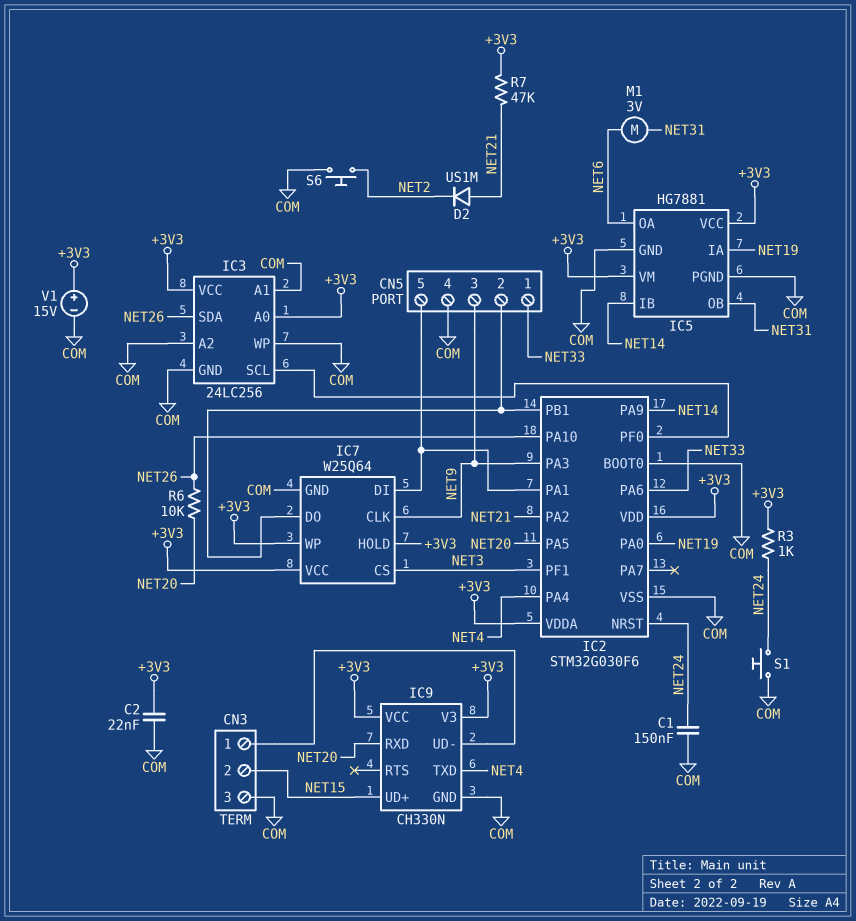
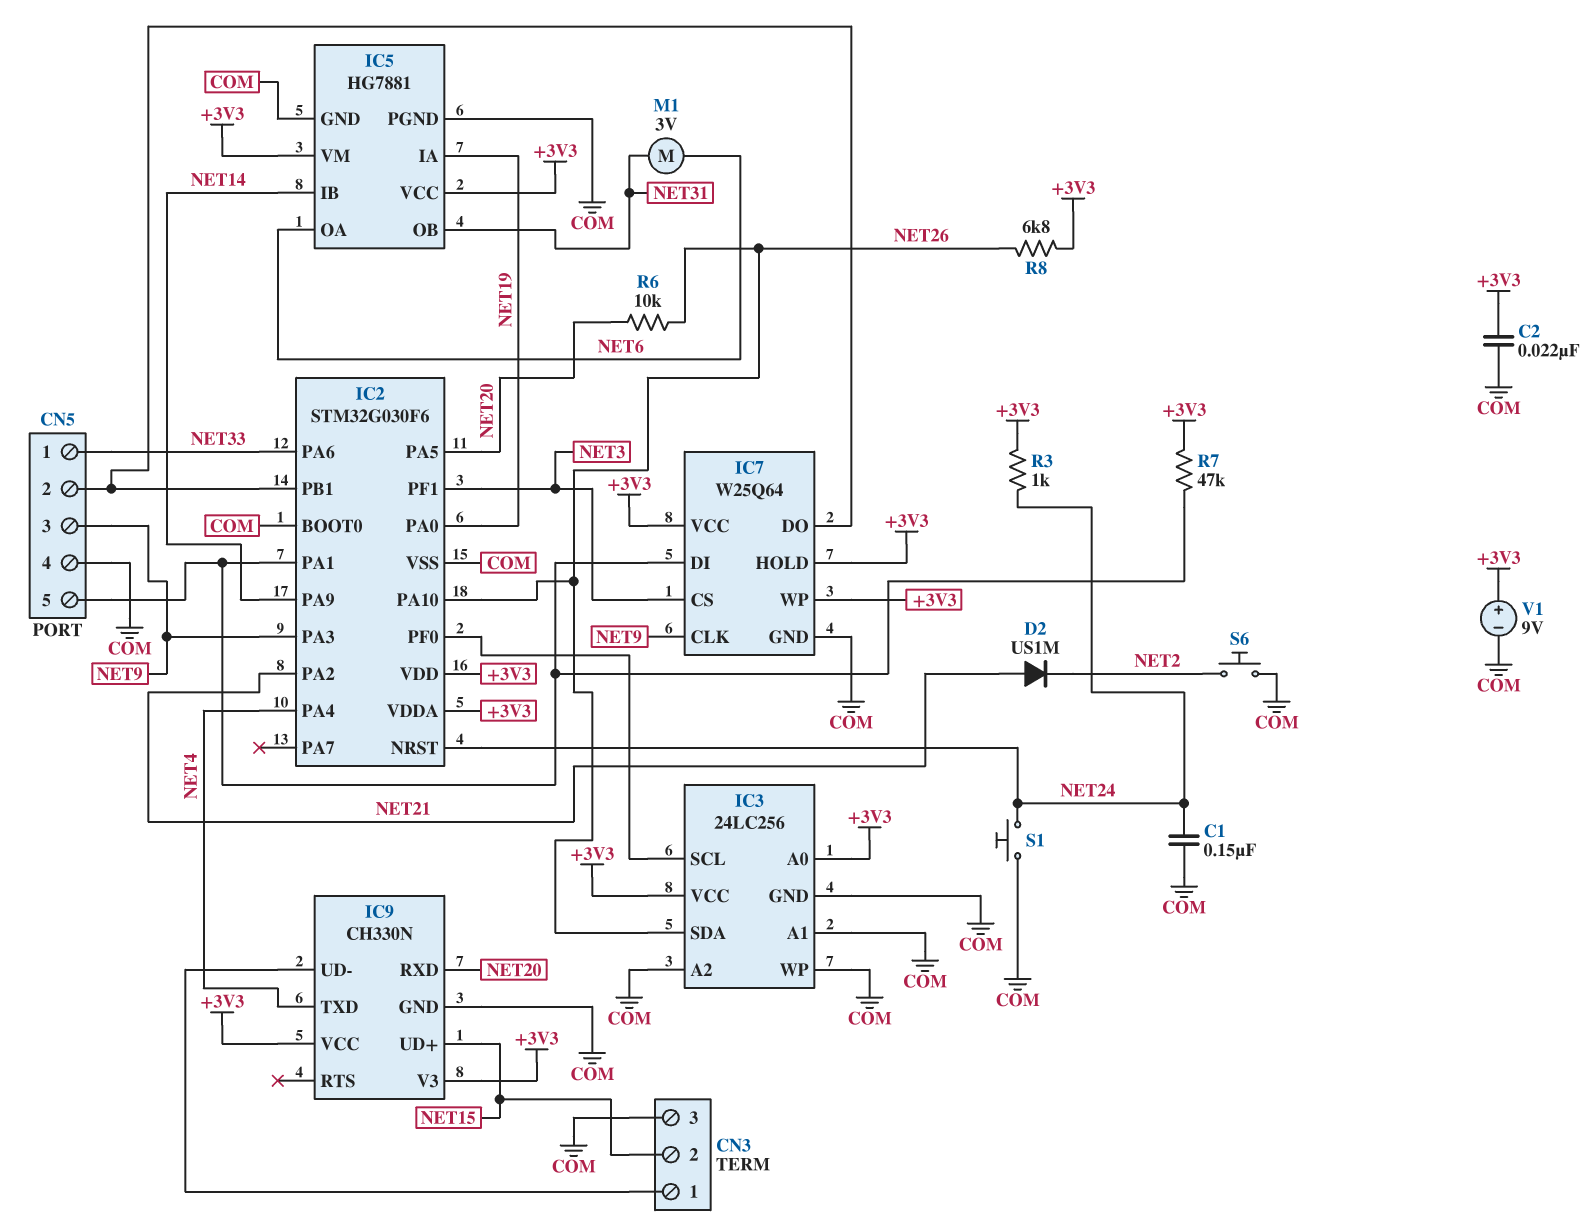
R7: 47k (+3V3, NET21) -> 47k (+3V3, CN5/5)
R8: none -> 6.8k (+3V3, NET26)
V1: 15V (plus +3V3, minus COM) -> 9V (plus +3V3, minus COM)

